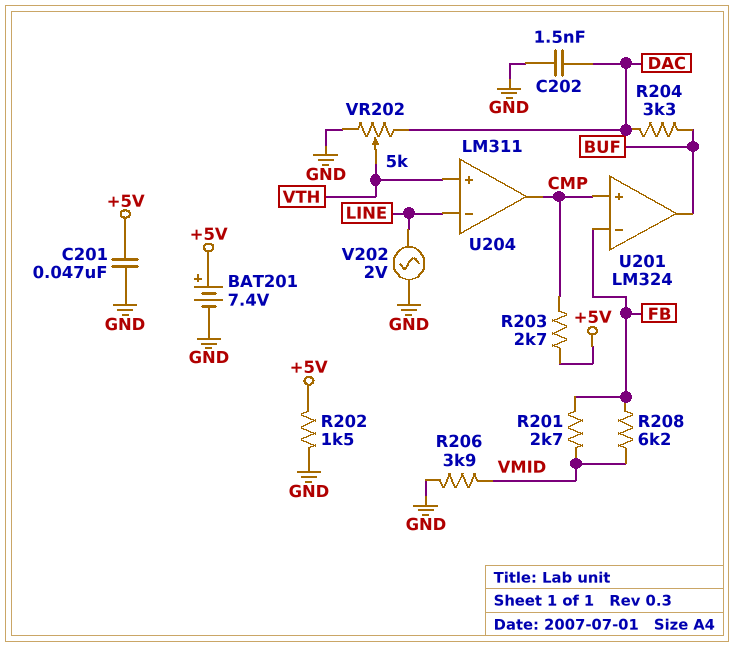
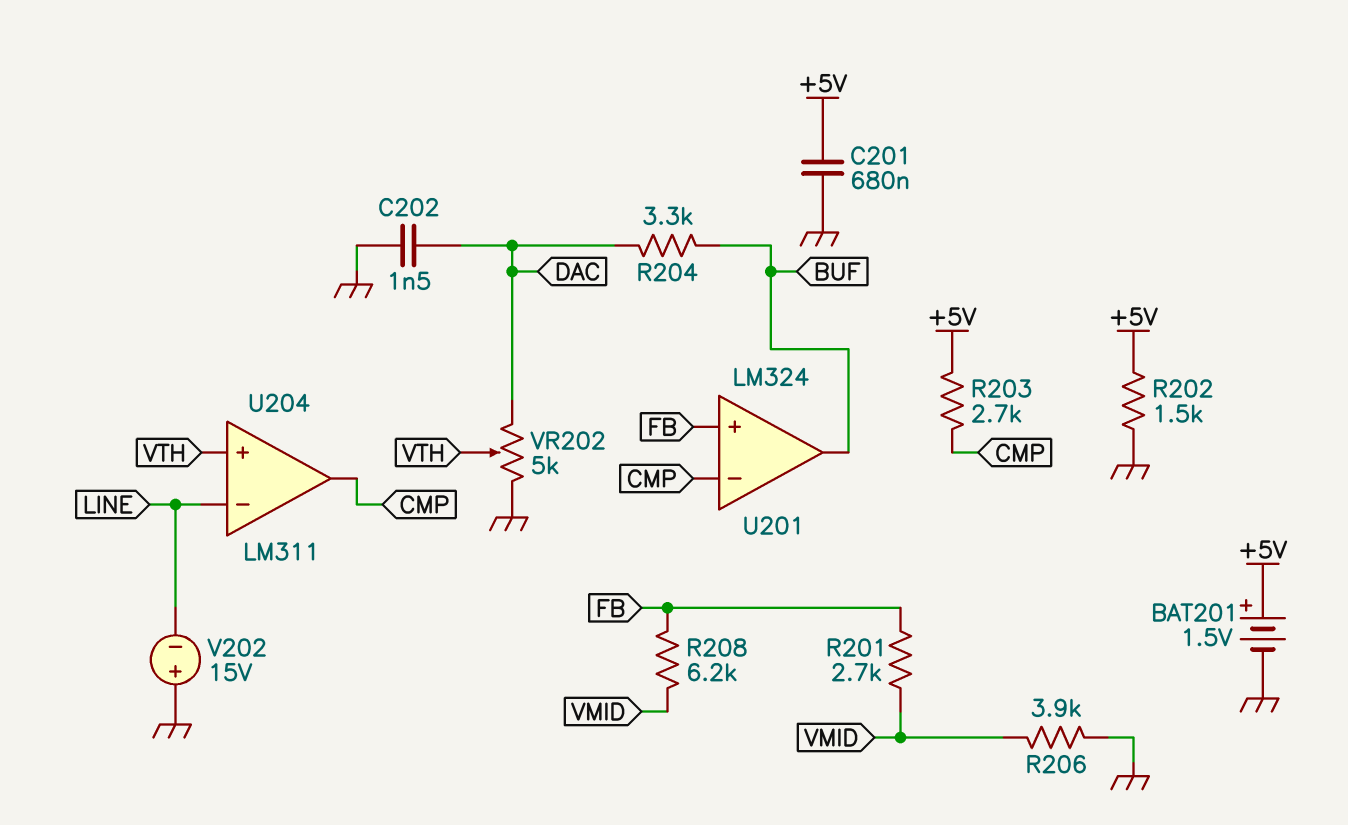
BAT201: 7.4V (plus +5V, minus GND) -> 1.5V (plus +5V, minus GND)
C201: 47nF (+5V, GND) -> 680nF (+5V, GND)
U201 pin in+: CMP -> FB
U201 pin in-: FB -> CMP
V202: AC 2V (GND, LINE) -> 15V (plus GND, minus LINE)

